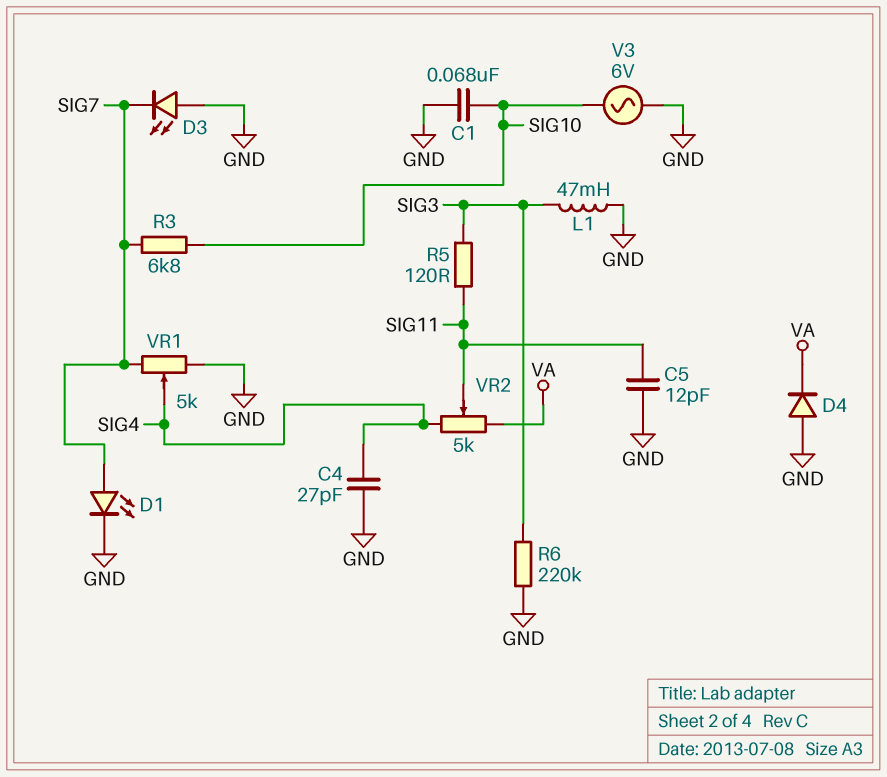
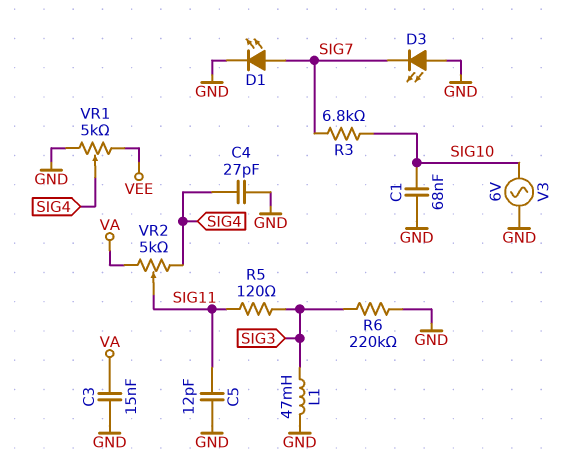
C3: none -> 15nF (GND, VA)
D4: diode (A GND, K VA) -> none
VR1: 5k (GND, SIG7, wiper SIG4) -> 5k (GND, VEE, wiper SIG4)

